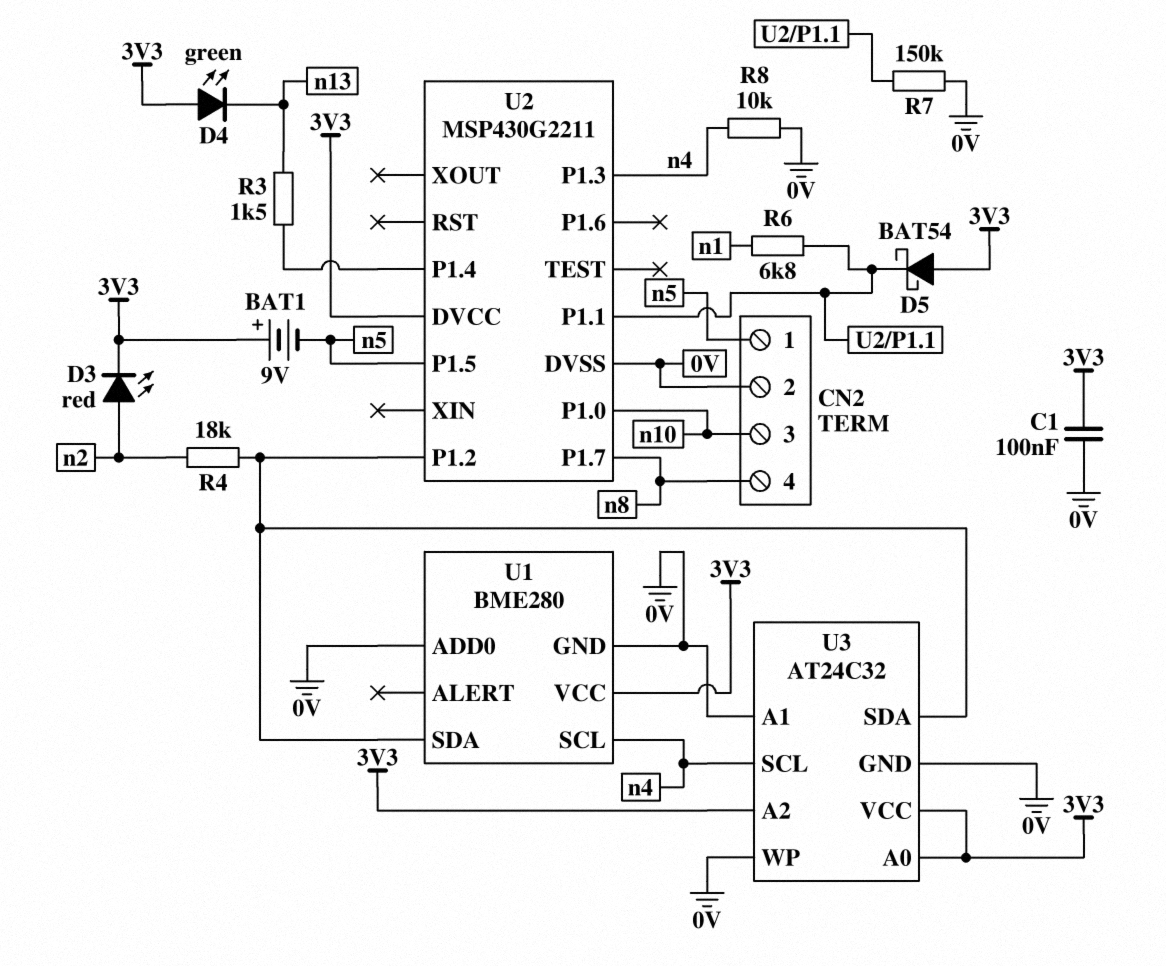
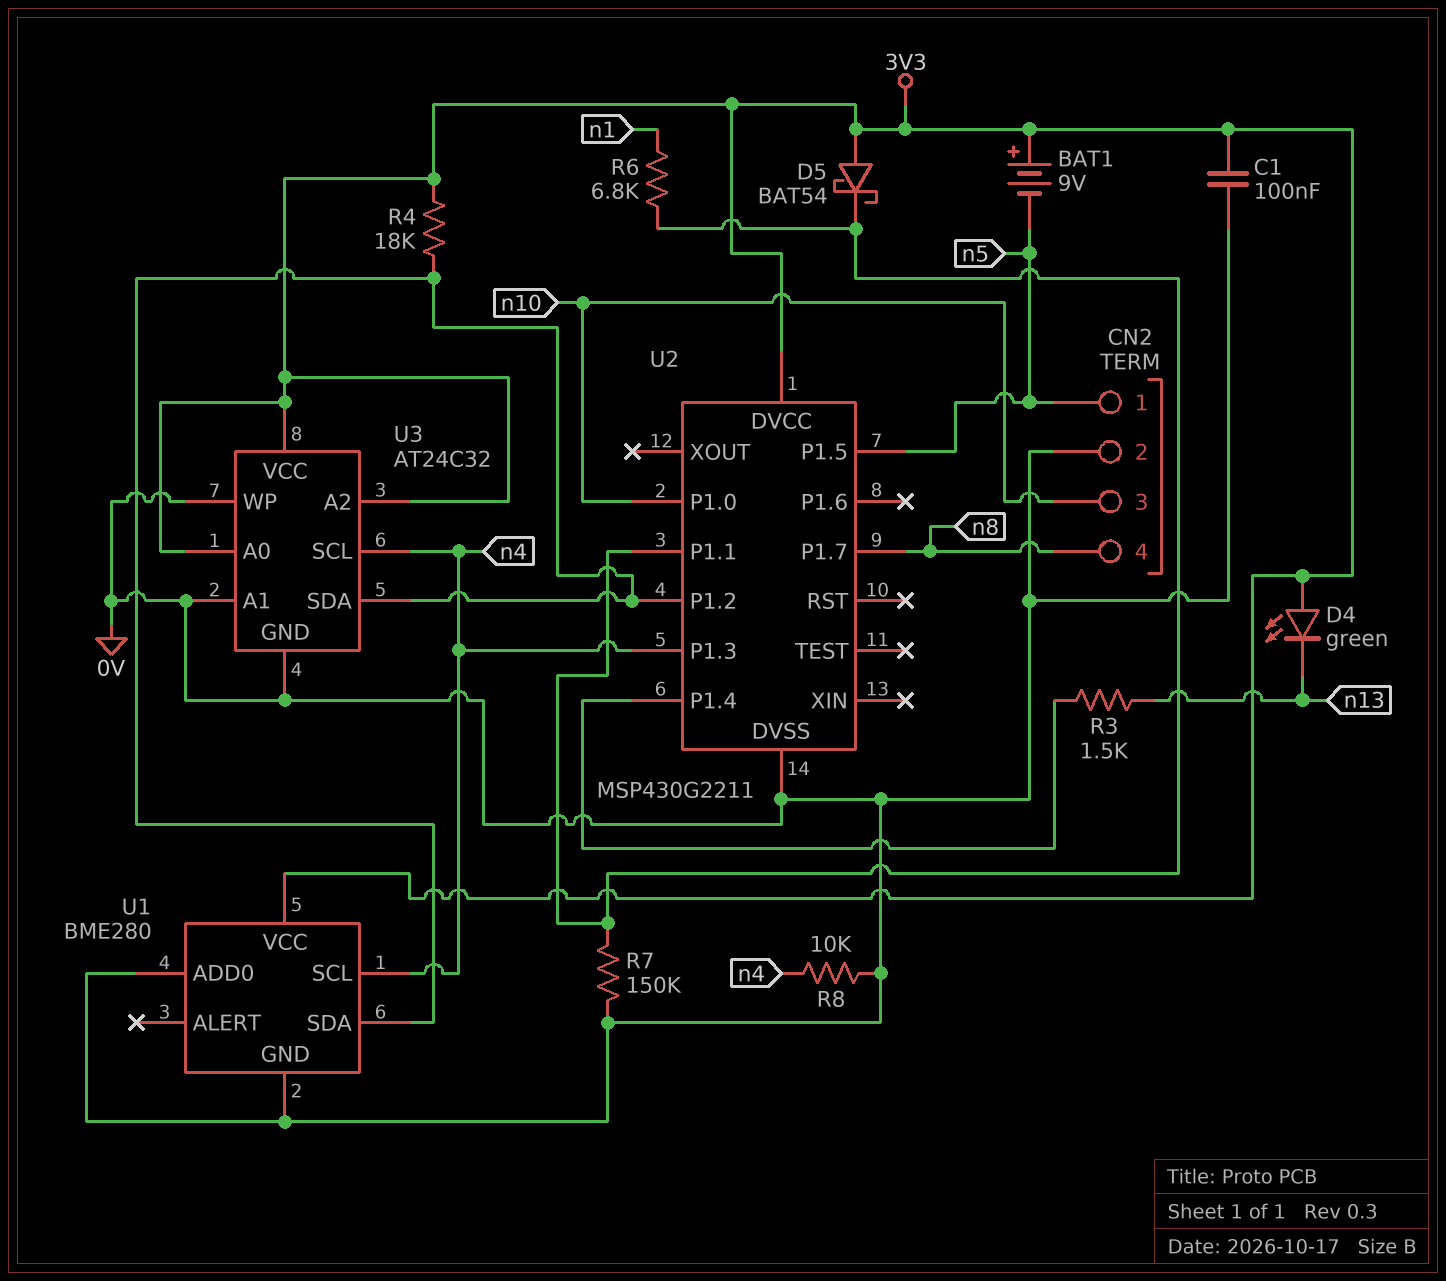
D3: LED red (A n2, K 3V3) -> none
R4: 18k (U1/SDA, n2) -> 18k (3V3, U1/SDA)

